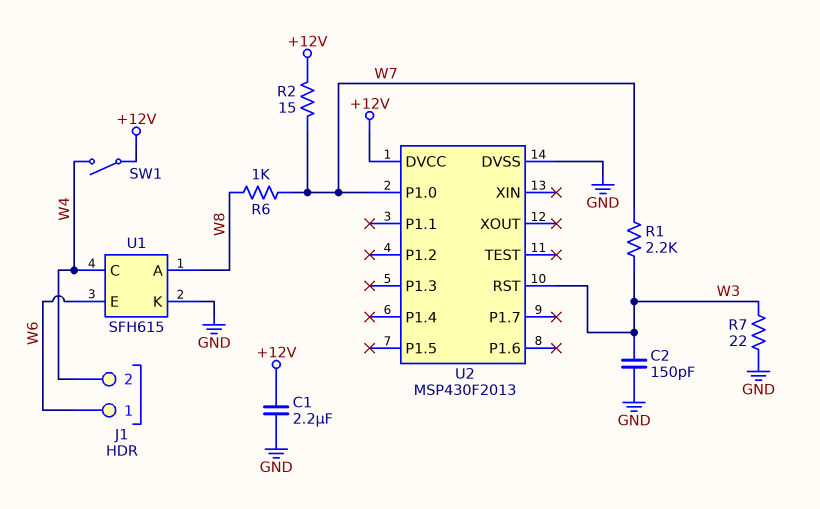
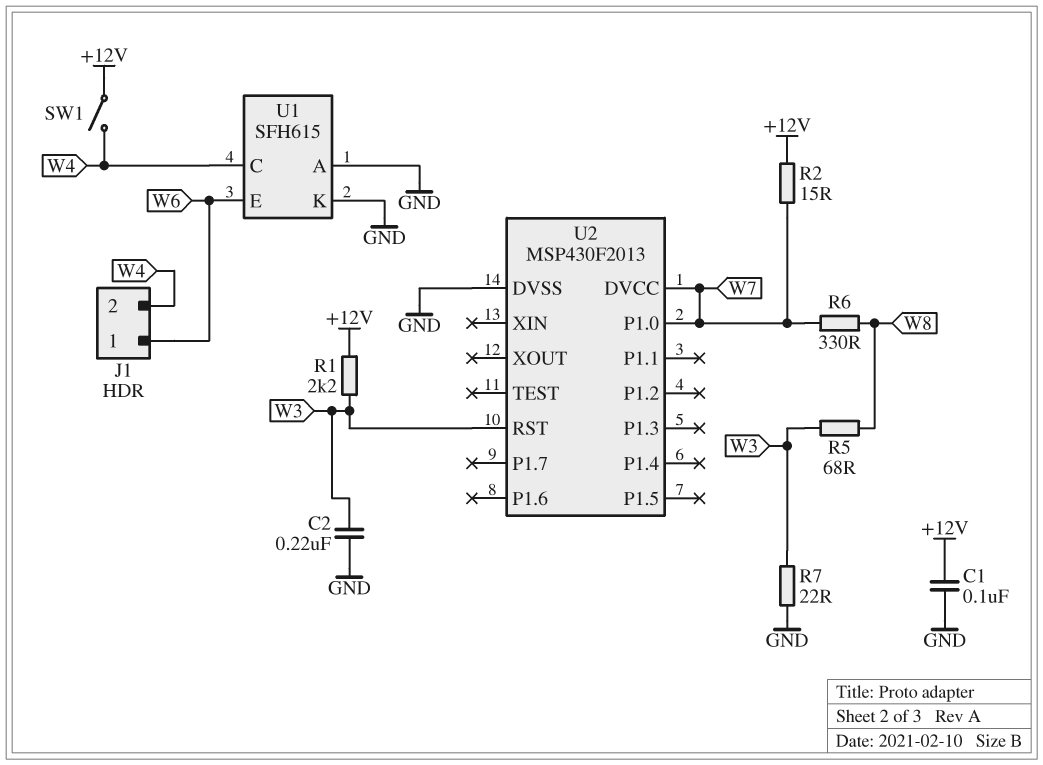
C1: 2.2uF (+12V, GND) -> 100nF (+12V, GND)
C2: 150pF (GND, W3) -> 220nF (GND, W3)
R1: 2.2k (W3, W7) -> 2.2k (+12V, W3)
R5: none -> 68 (W3, W8)
R6: 1k (W7, W8) -> 330 (W7, W8)
U1 pin A: W8 -> GND
U2 pin DVCC: +12V -> W7

